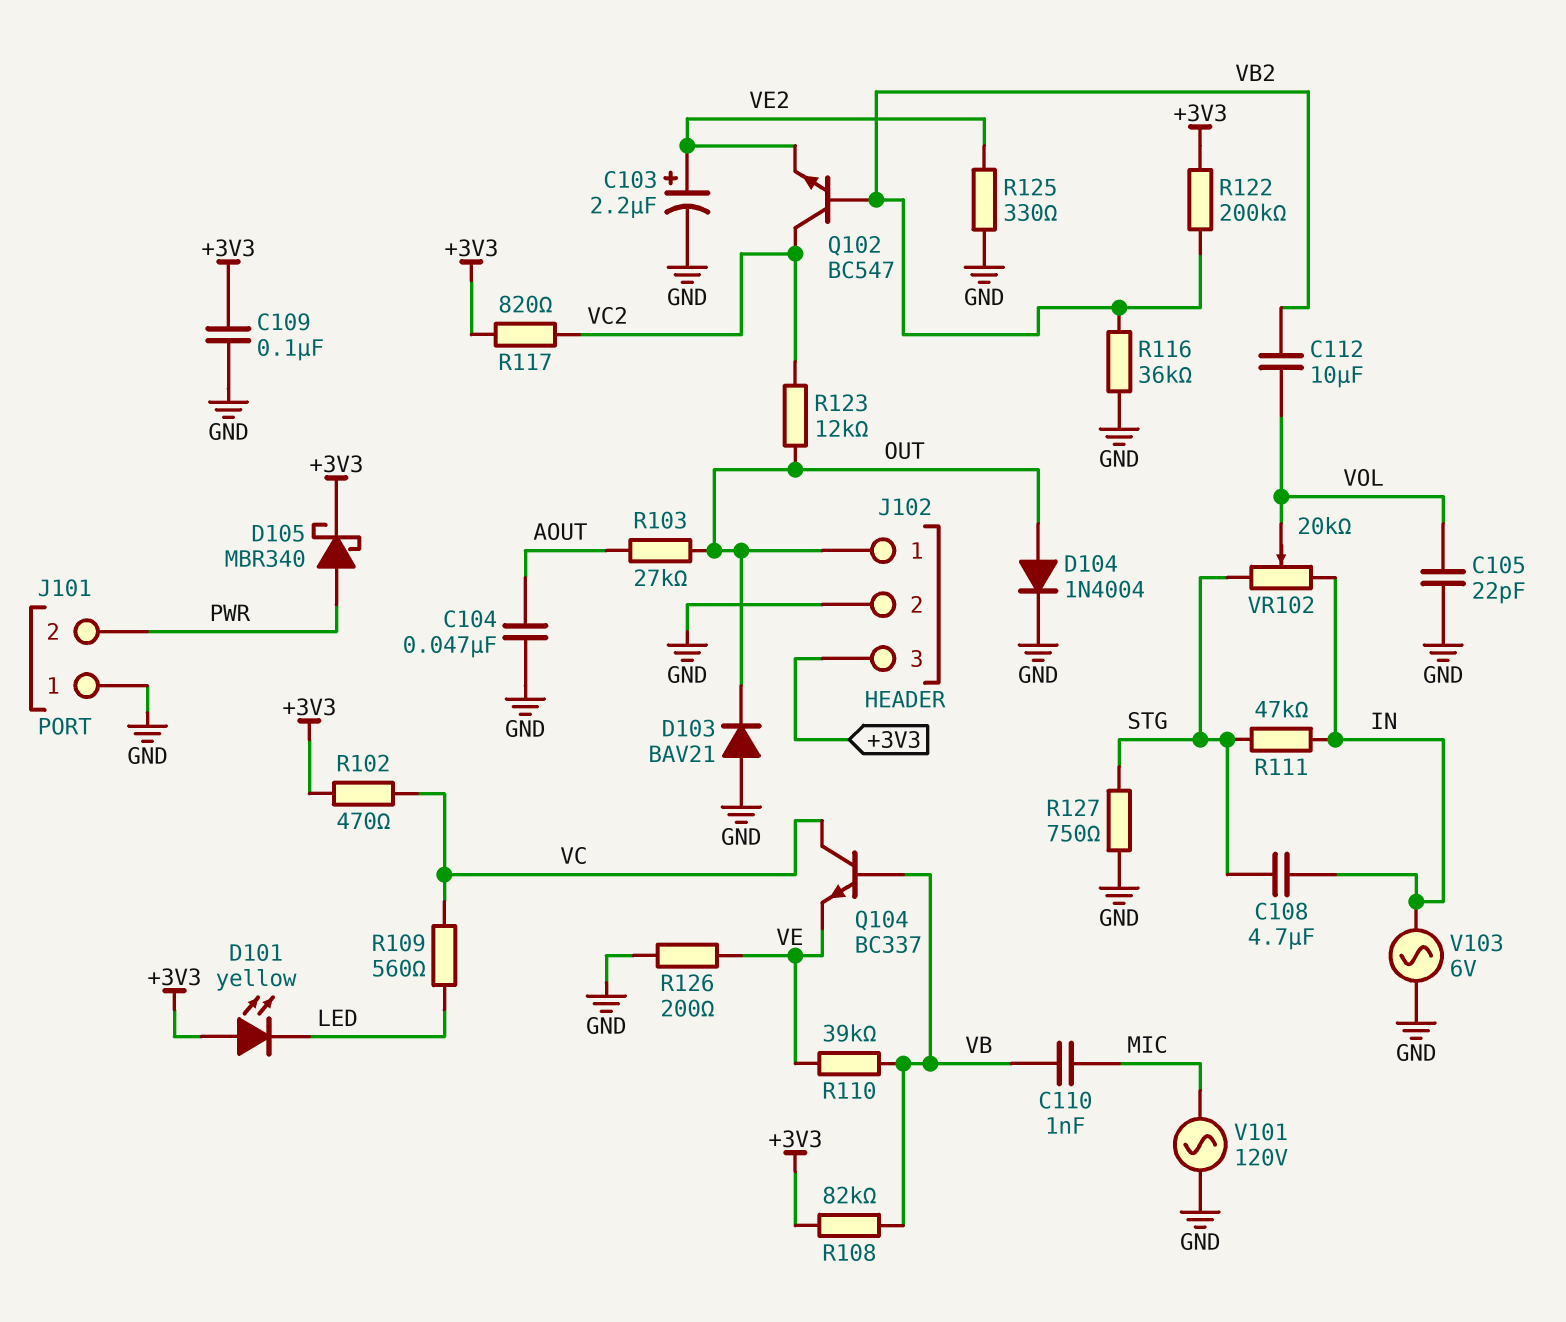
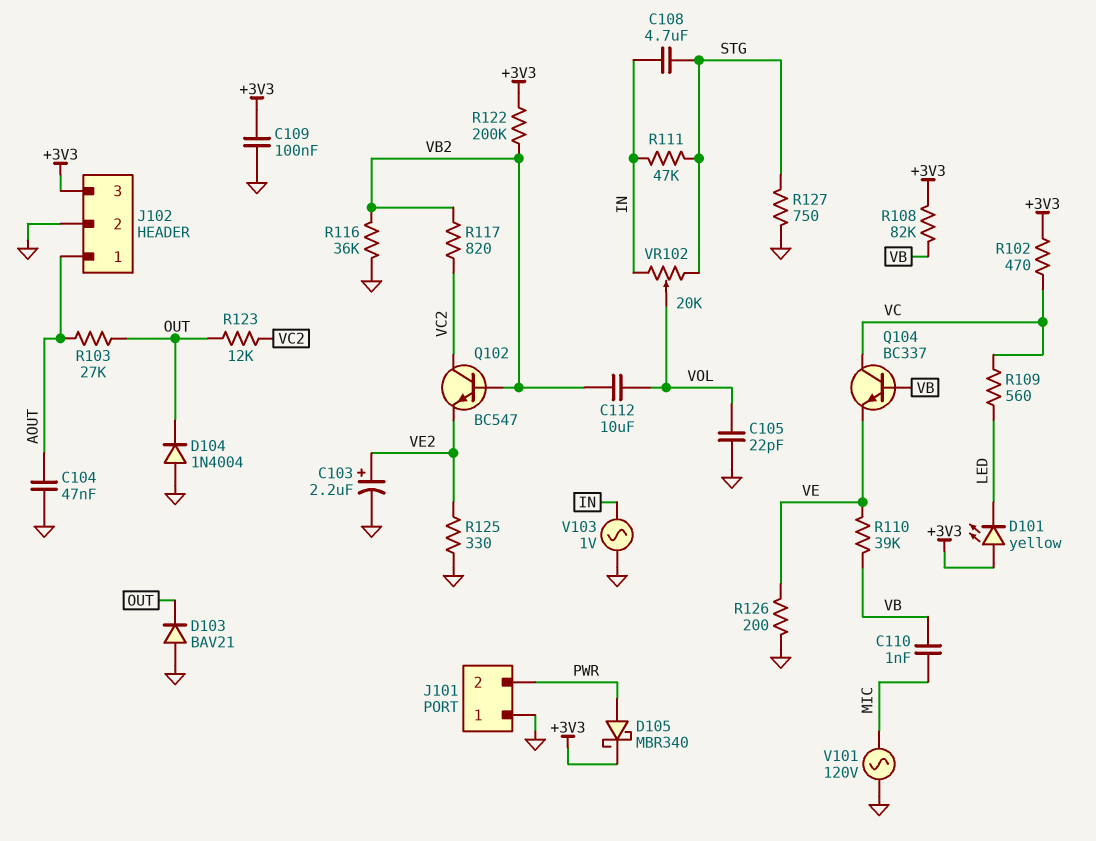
D104: diode 1N4004 (A OUT, K GND) -> diode 1N4004 (A GND, K OUT)
J102 pin 1: OUT -> AOUT
R117: 820 (+3V3, VC2) -> 820 (VB2, VC2)
V103: AC 6V (GND, IN) -> AC 1V (GND, IN)

